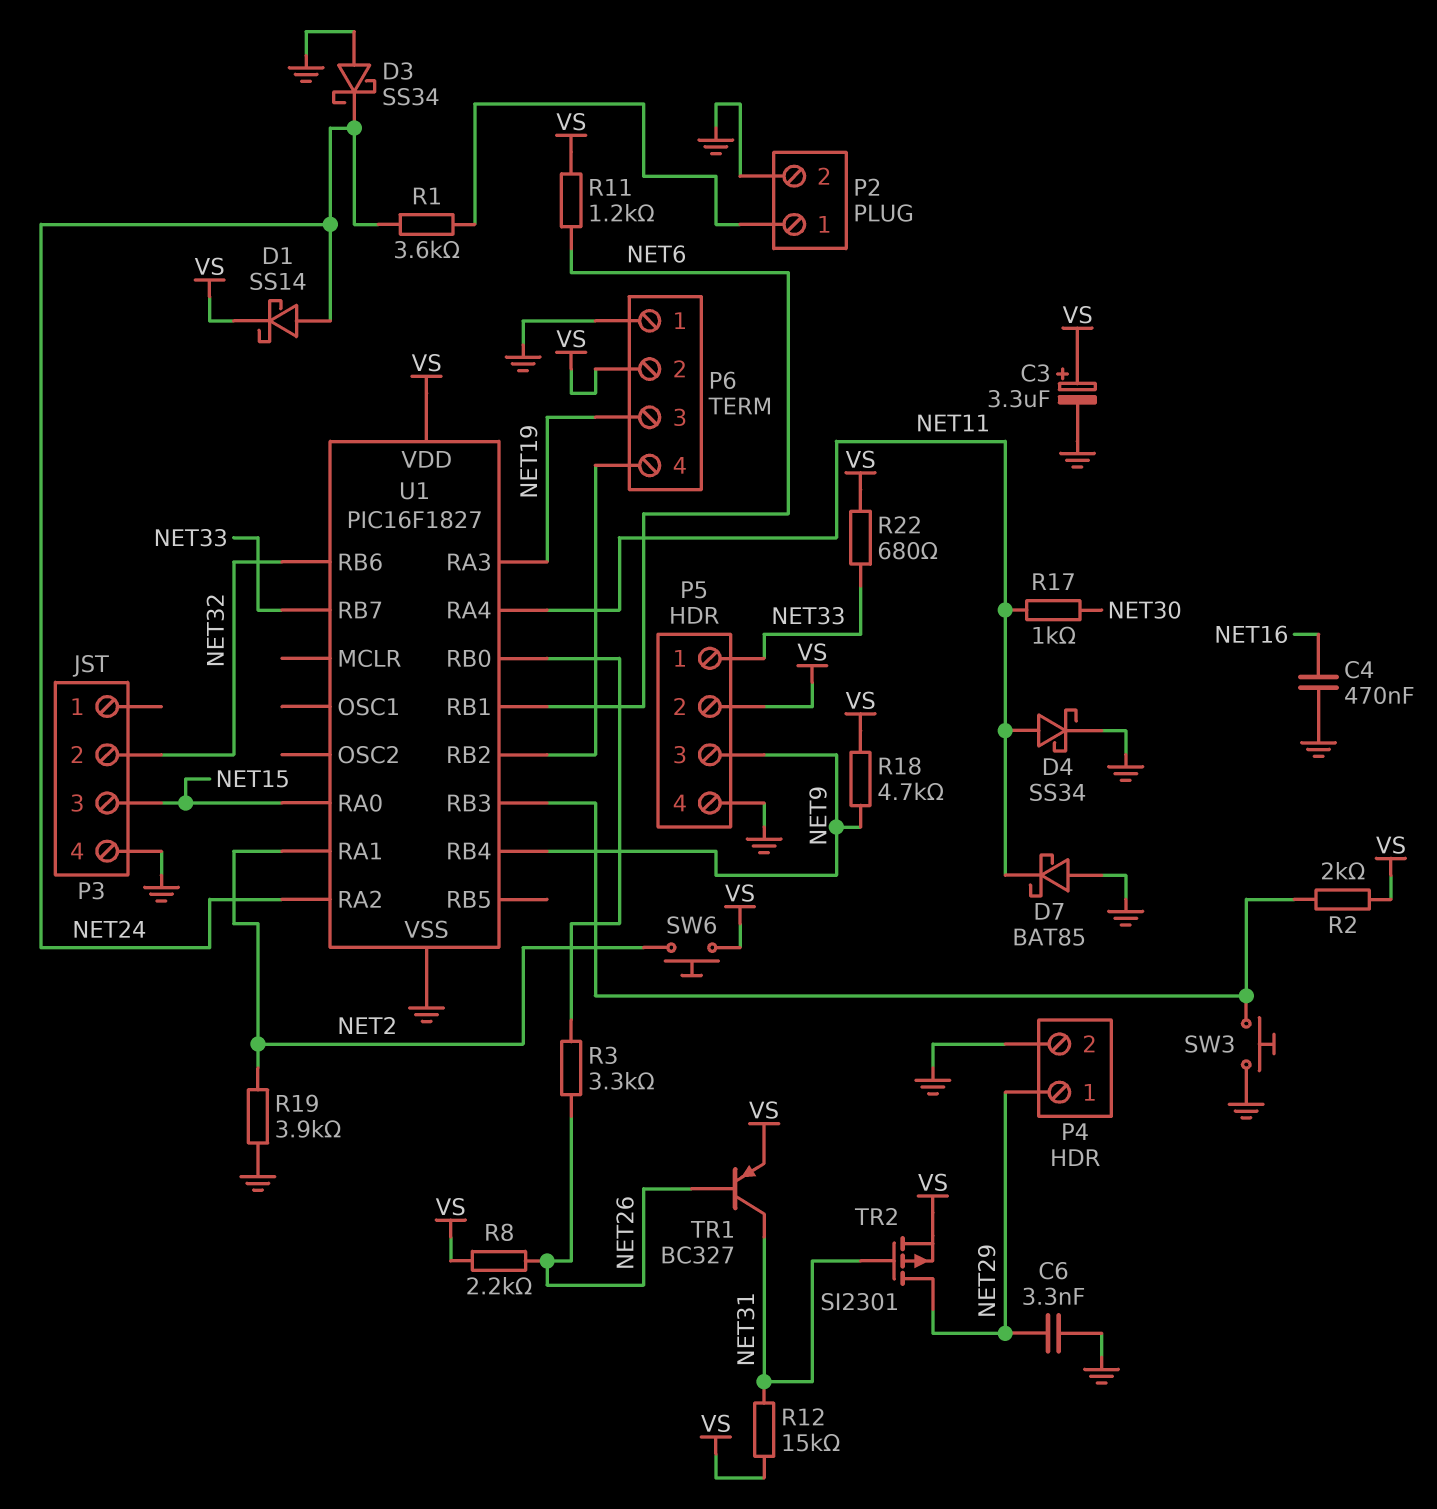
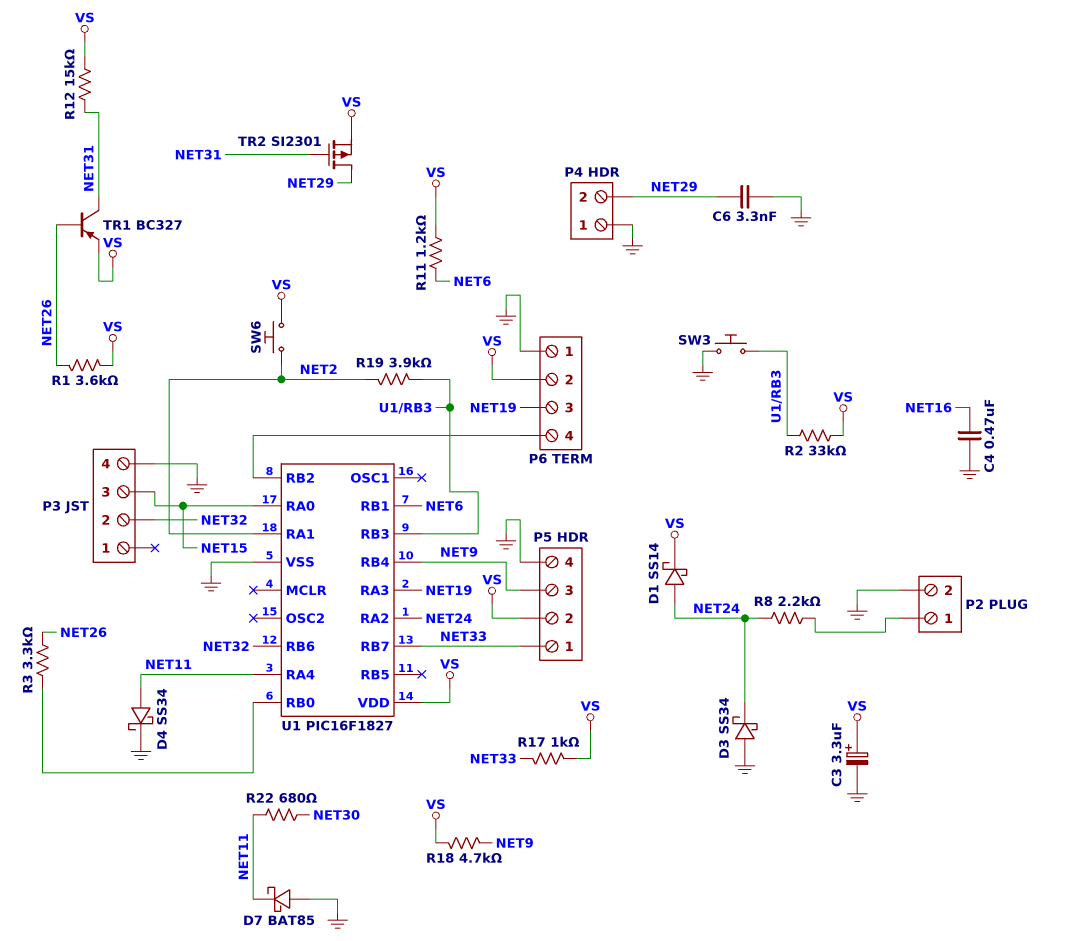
P4 pin 1: NET29 -> GND
P4 pin 2: GND -> NET29
R1: 3.6k (NET24, P2/1) -> 3.6k (NET26, VS)
R2: 2k (U1/RB3, VS) -> 33k (U1/RB3, VS)
R8: 2.2k (NET26, VS) -> 2.2k (NET24, P2/1)
R17: 1k (NET11, NET30) -> 1k (NET33, VS)
R19: 3.9k (GND, NET2) -> 3.9k (NET2, U1/RB3)
R22: 680 (NET33, VS) -> 680 (NET11, NET30)

